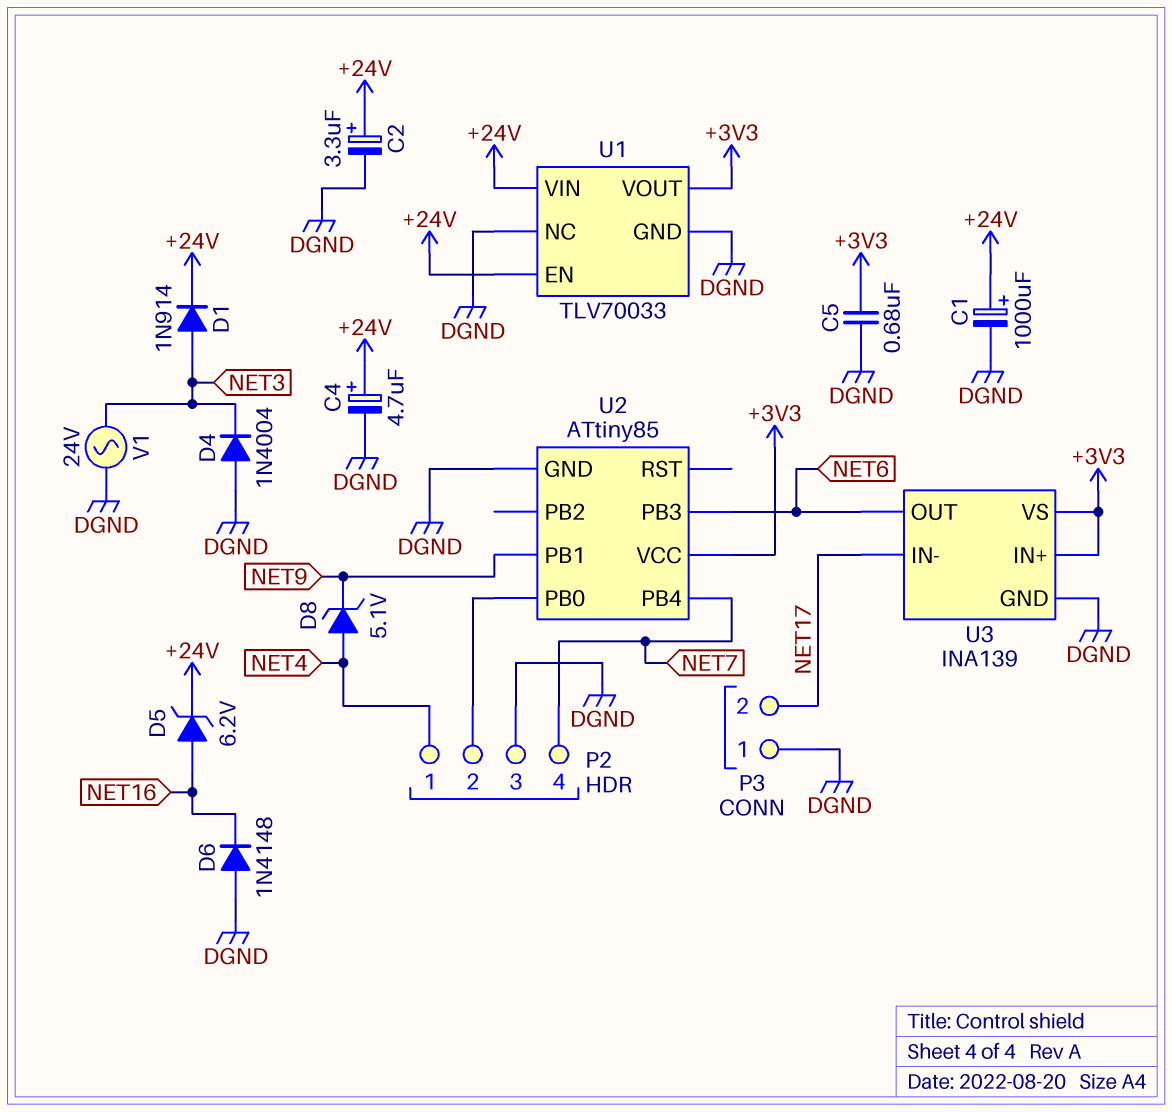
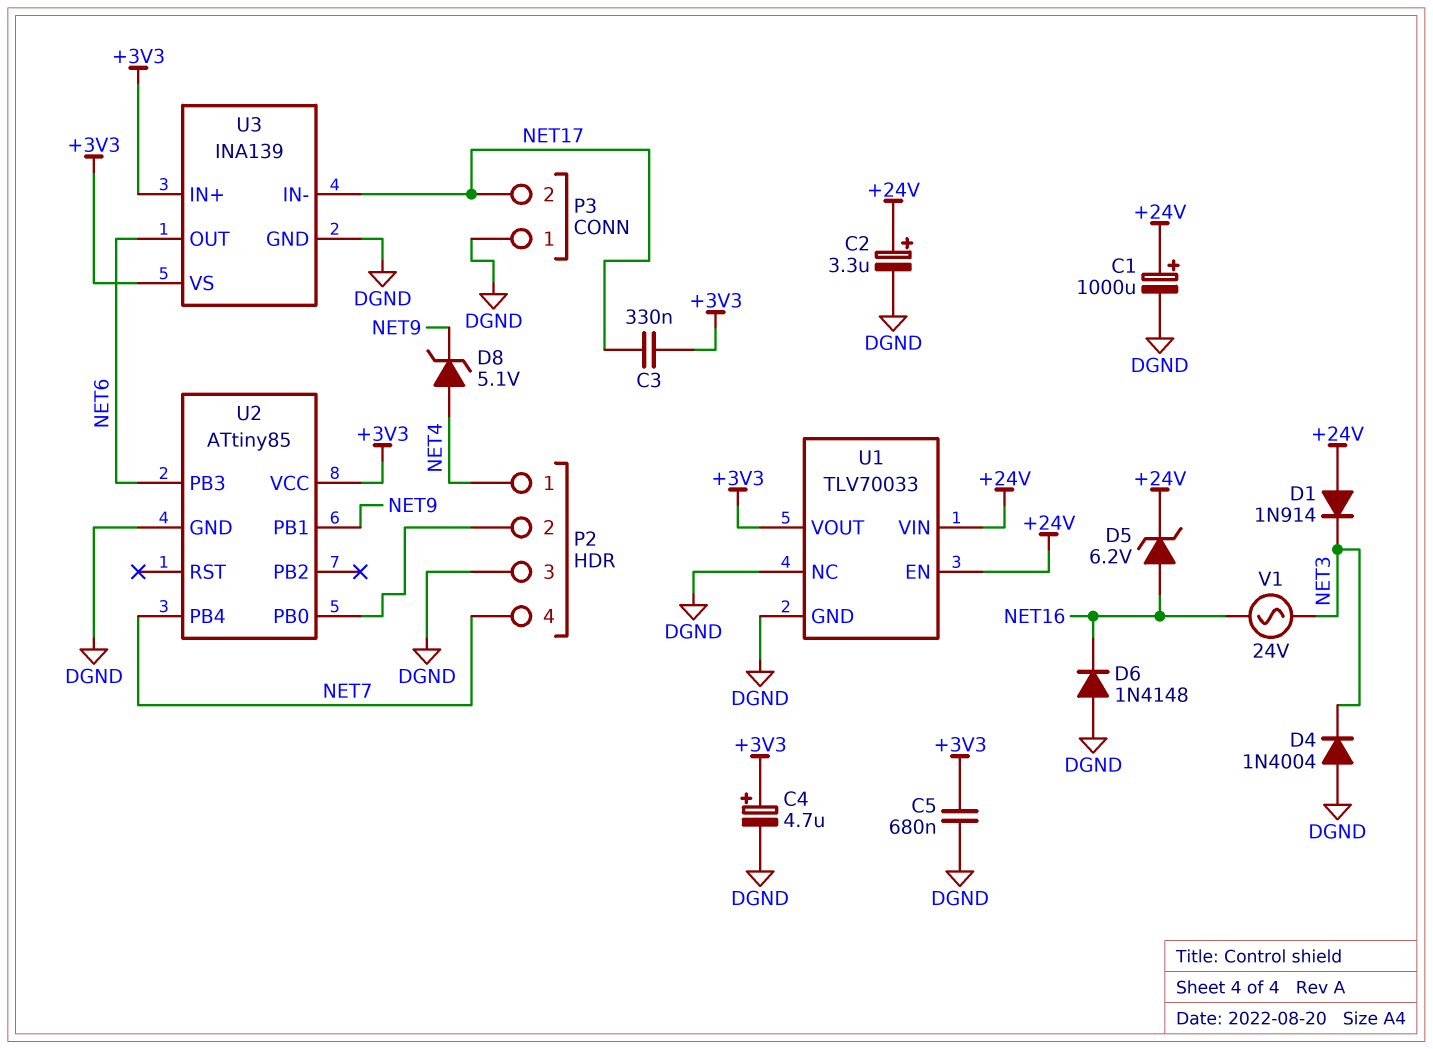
C3: none -> 330nF (+3V3, NET17)
C4: 4.7uF (plus +24V, minus DGND) -> 4.7uF (plus +3V3, minus DGND)
D1: diode 1N914 (A NET3, K +24V) -> diode 1N914 (A +24V, K NET3)
V1: AC 24V (DGND, NET3) -> AC 24V (NET3, NET16)

